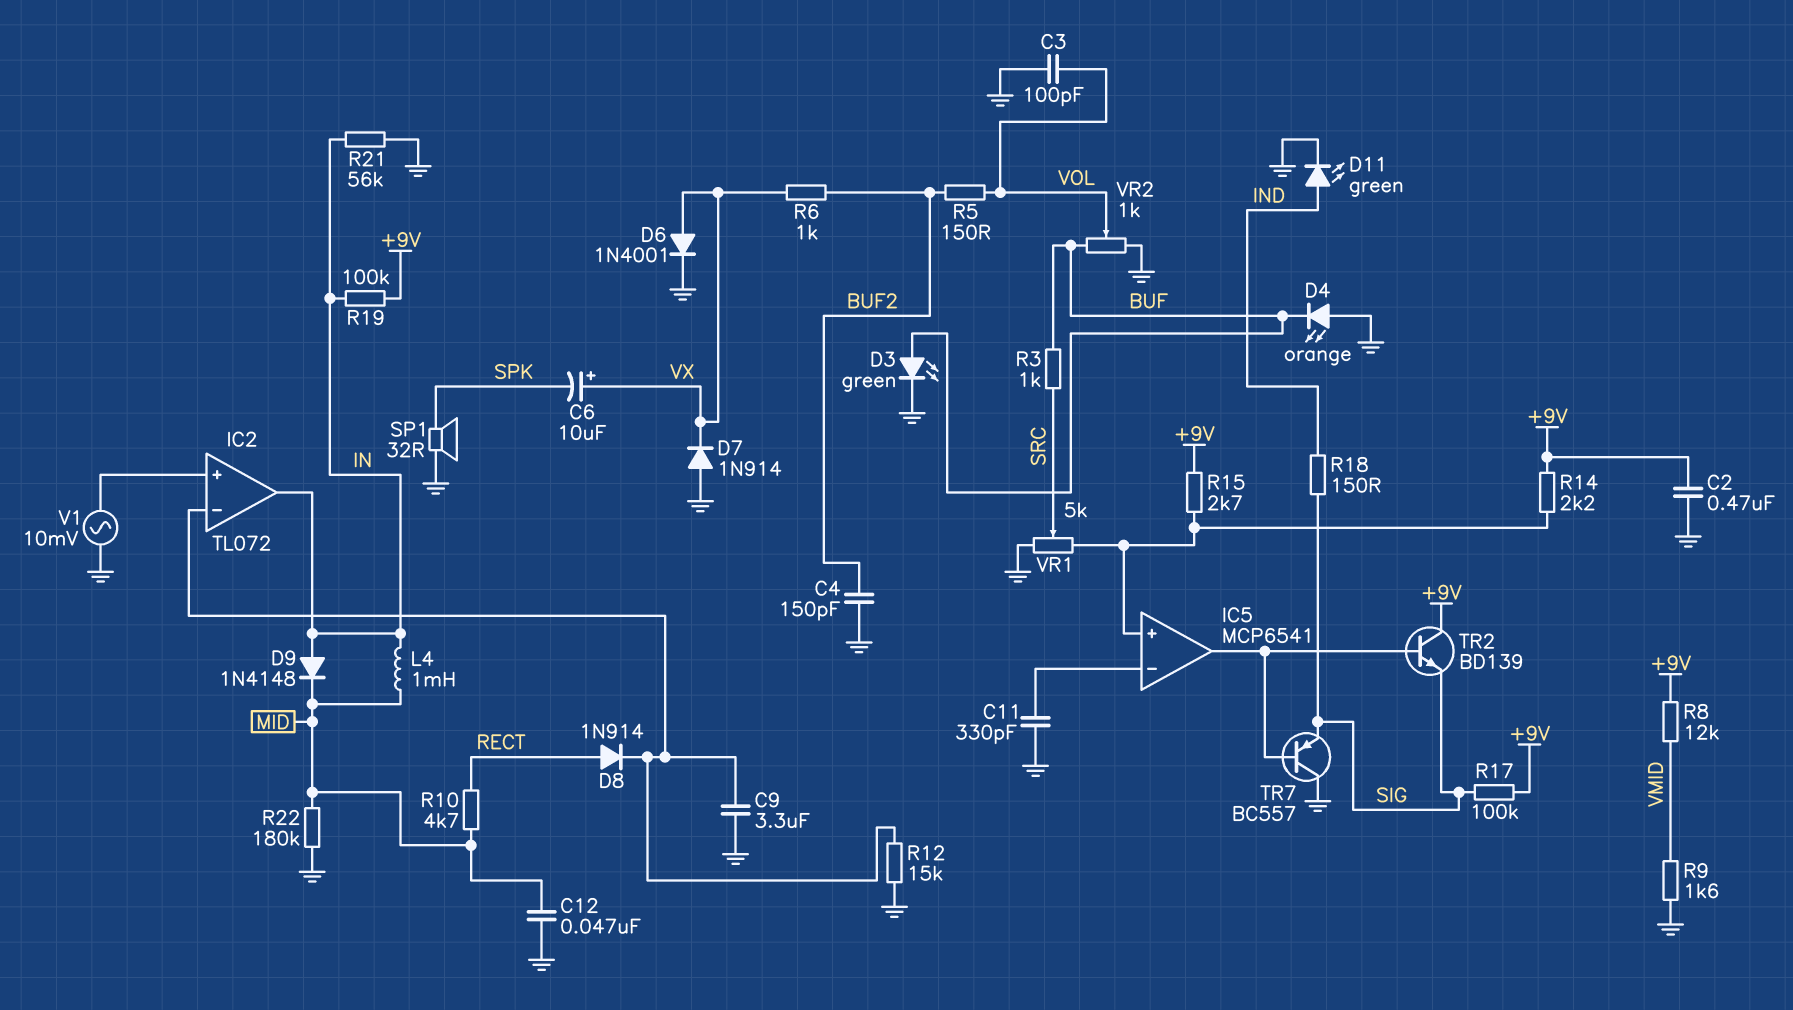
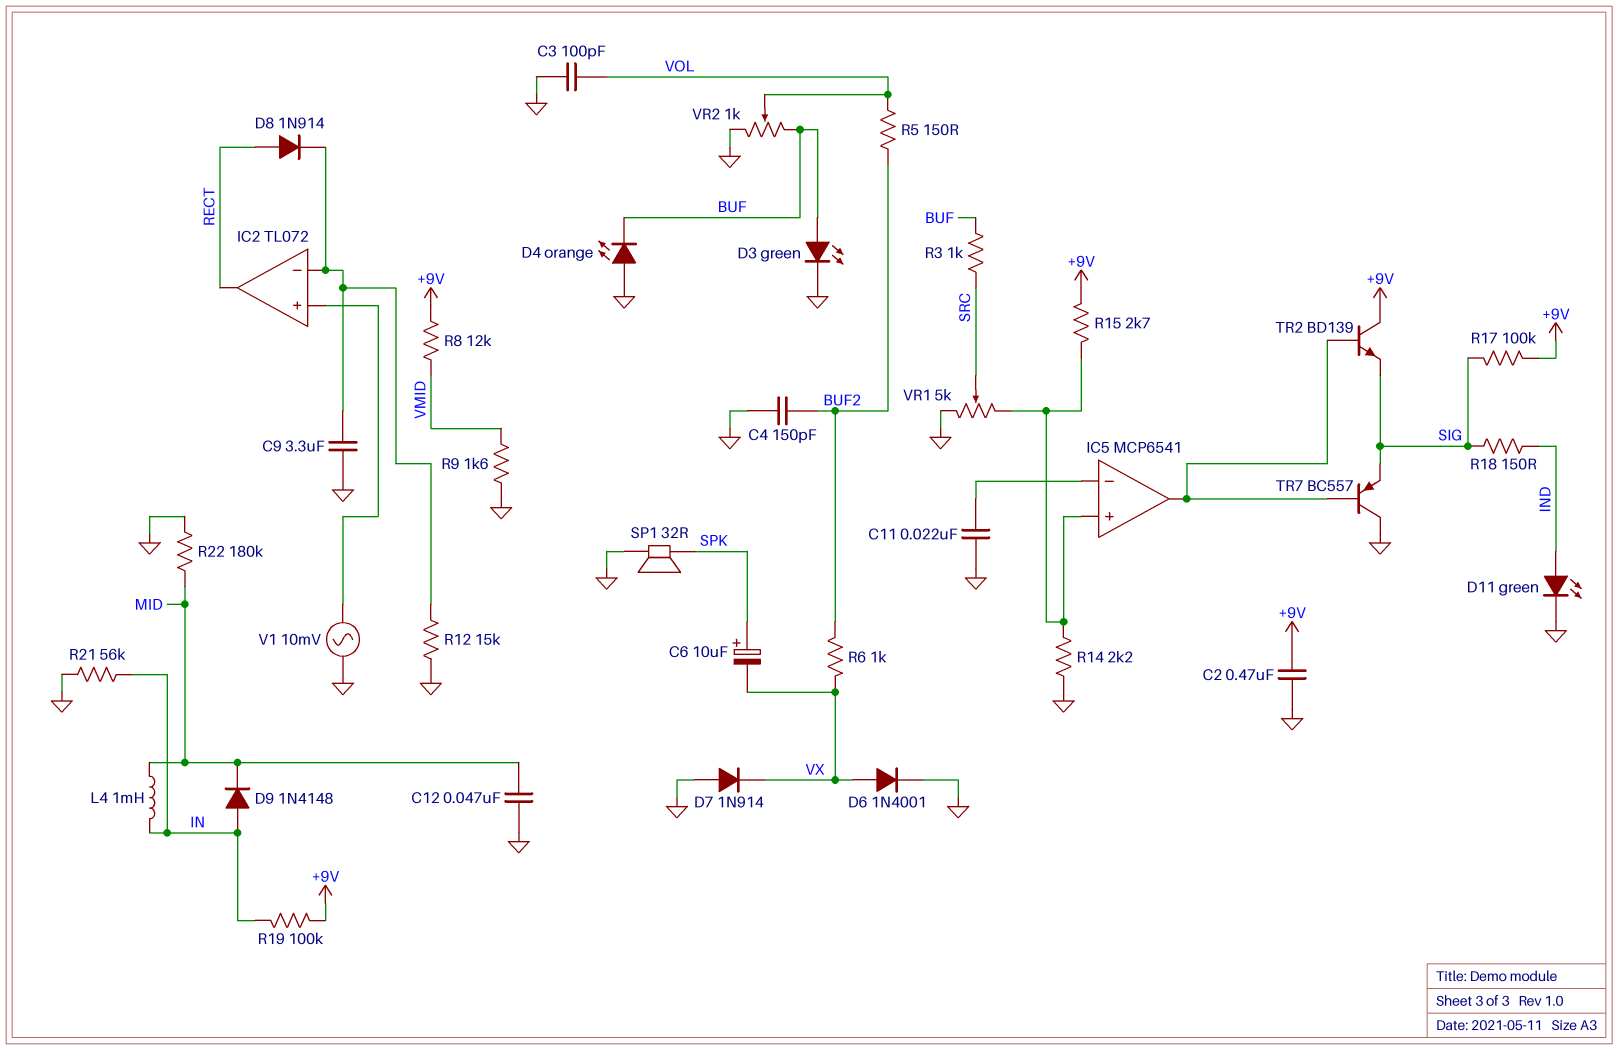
C6: 10uF (plus VX, minus SPK) -> 10uF (plus SPK, minus VX)
C11: 330pF (GND, IC5/in-) -> 22nF (GND, IC5/in-)
IC2 pin out: IN -> RECT
R10: 4.7k (MID, RECT) -> none
R14: 2.2k (+9V, IC5/in+) -> 2.2k (GND, IC5/in+)

